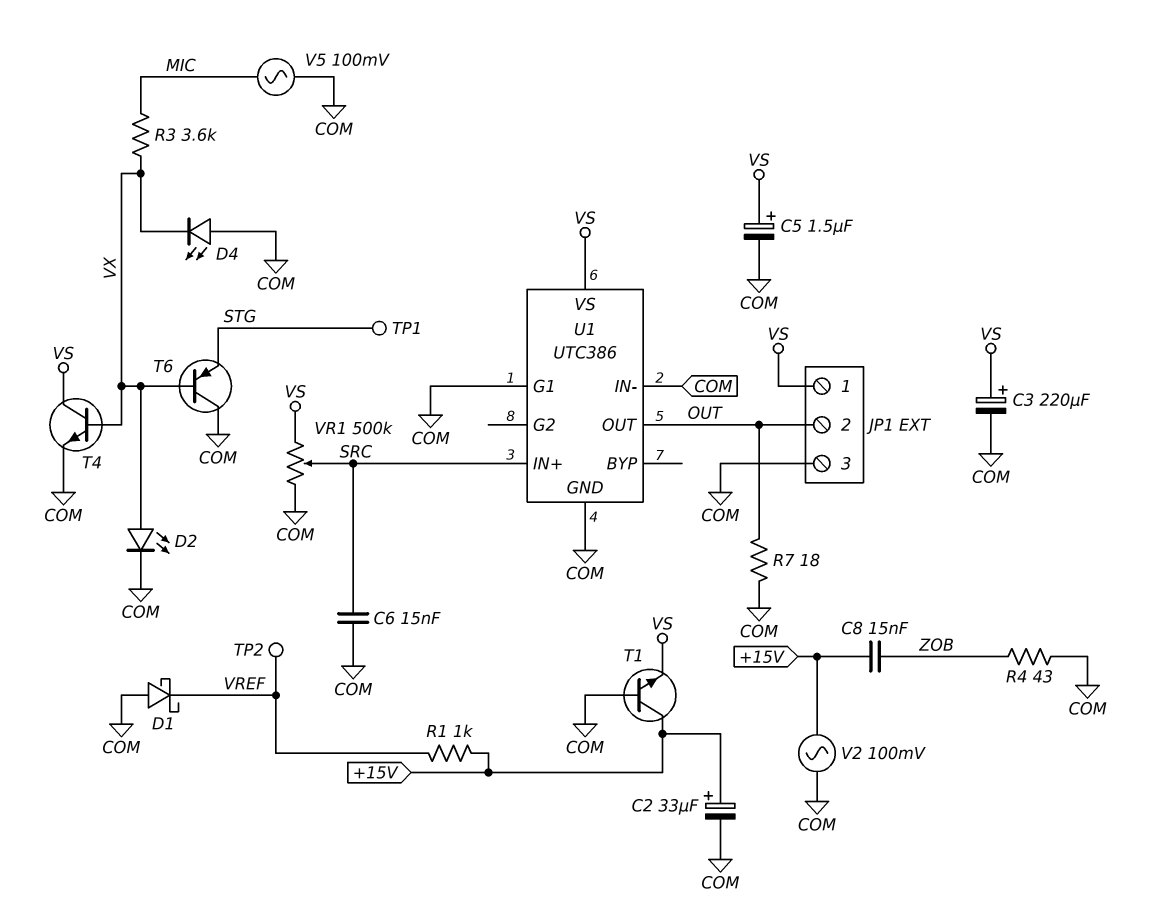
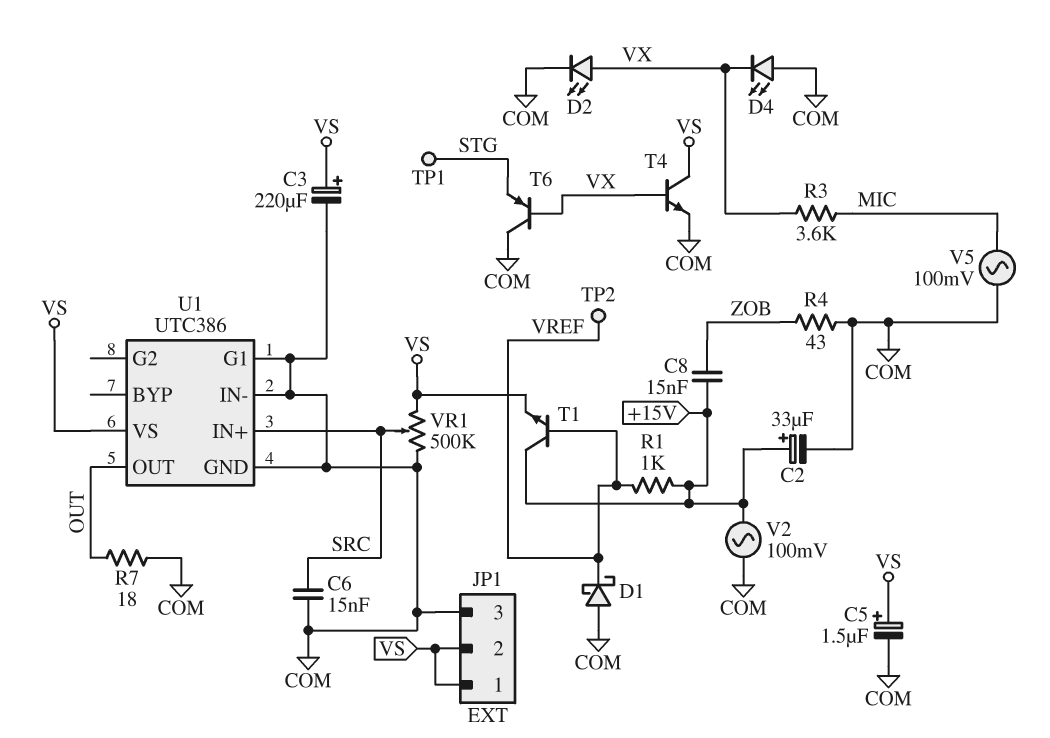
JP1 pin 2: OUT -> VS
T1: NPN (B COM, C +15V, E VS) -> NPN (B VREF, C +15V, E VS)

